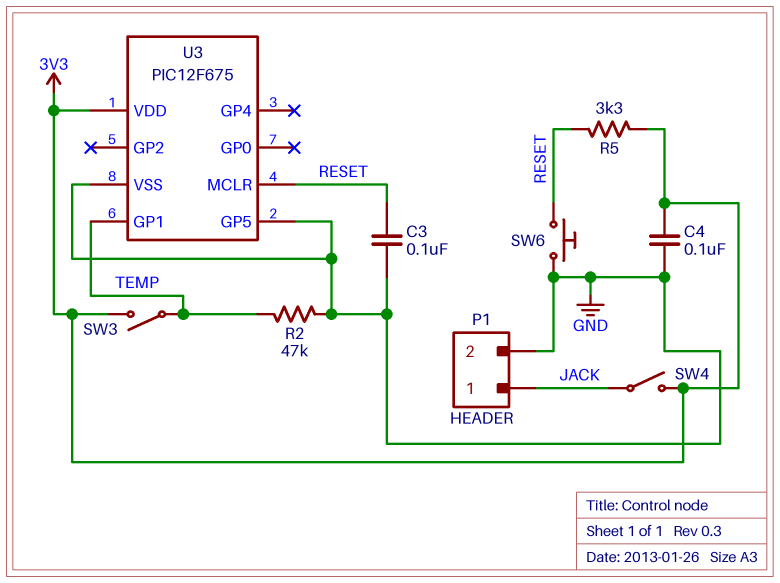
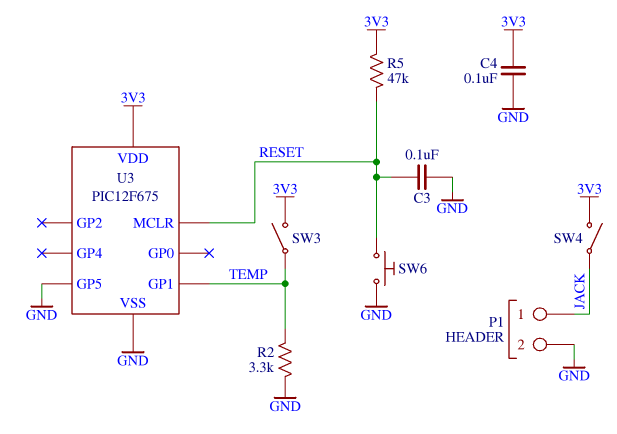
R2: 47k (GND, TEMP) -> 3.3k (GND, TEMP)
R5: 3.3k (3V3, RESET) -> 47k (3V3, RESET)

